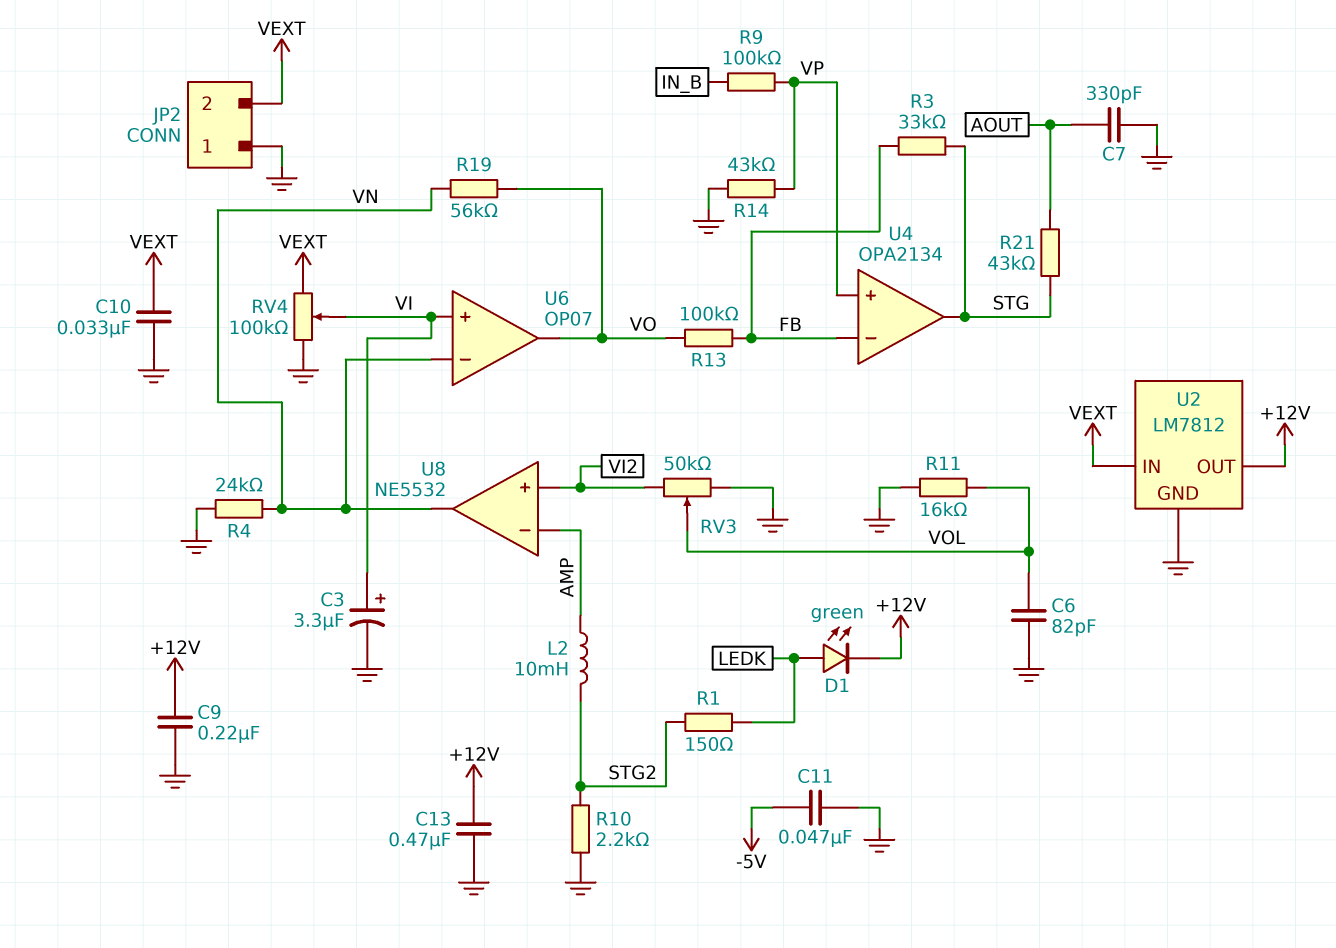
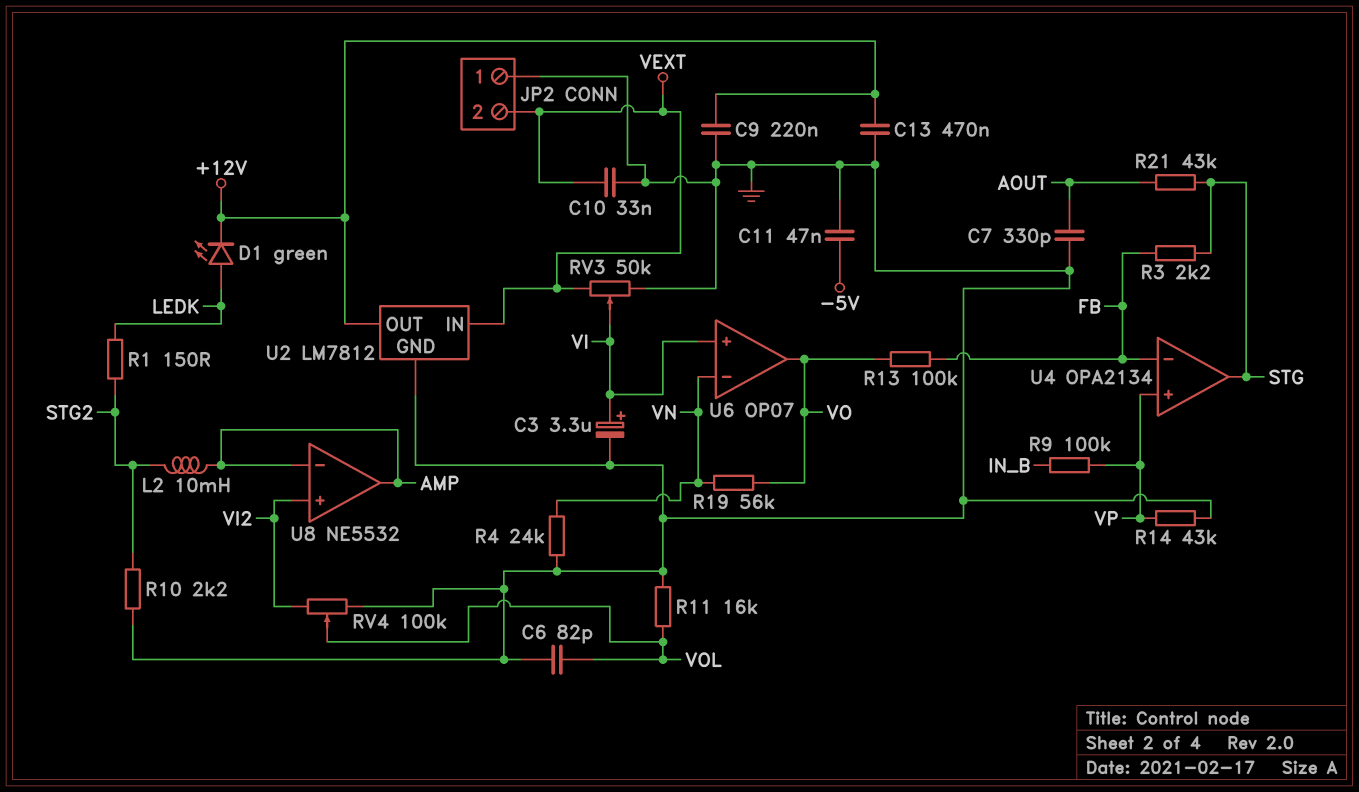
R3: 33k (FB, STG) -> 2.2k (FB, STG)
RV3: 50k (GND, VI2, wiper VOL) -> 50k (GND, VEXT, wiper VI)
RV4: 100k (GND, VEXT, wiper VI) -> 100k (GND, VI2, wiper VOL)
U8 pin out: VN -> AMP

